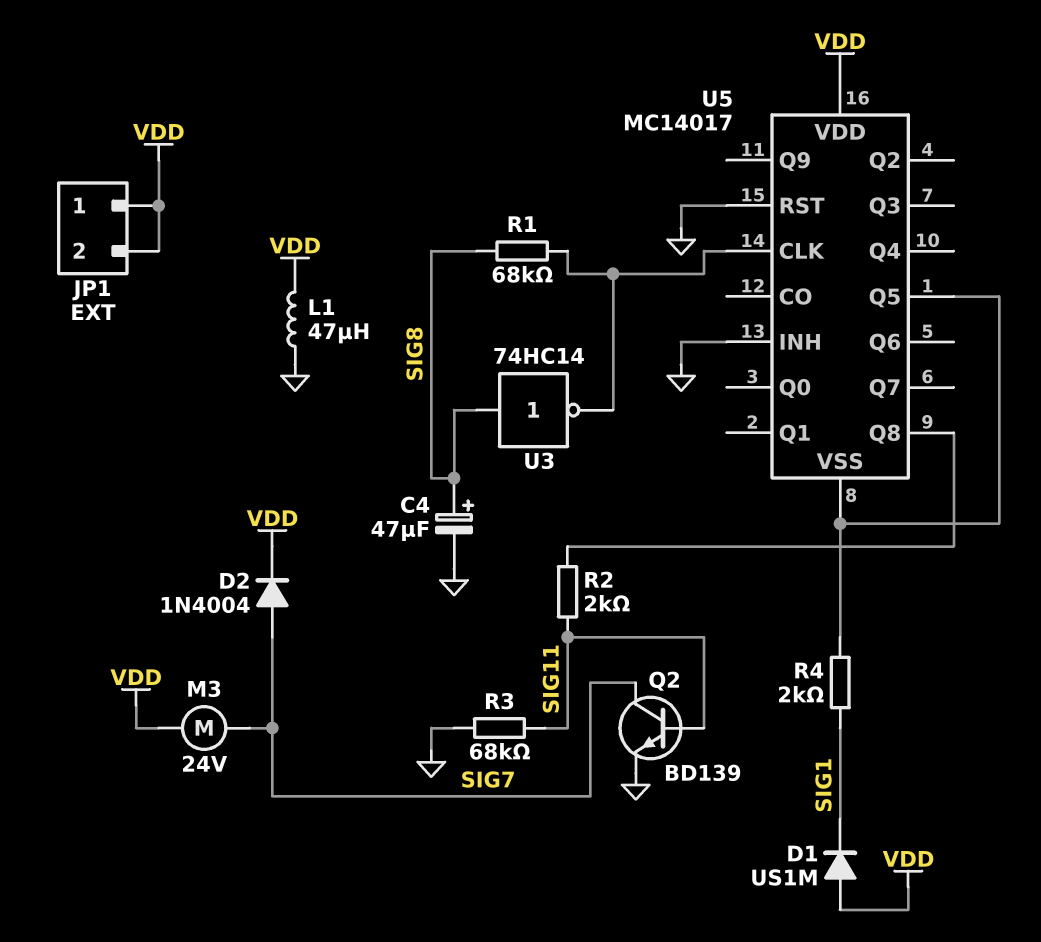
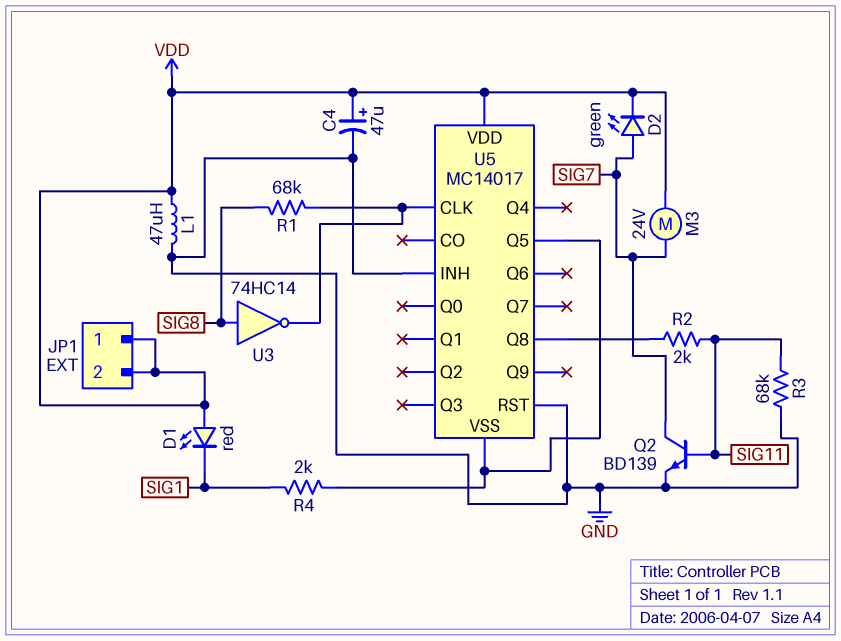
C4: 47uF (plus SIG8, minus GND) -> 47uF (plus VDD, minus GND)
D1: diode US1M (A VDD, K SIG1) -> LED red (A VDD, K SIG1)
D2: diode 1N4004 (A SIG7, K VDD) -> LED green (A SIG7, K VDD)

